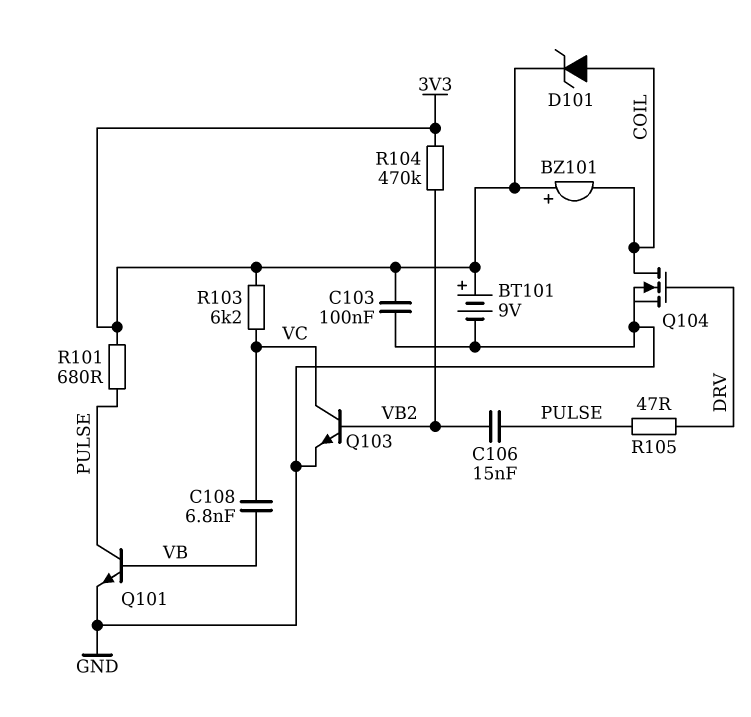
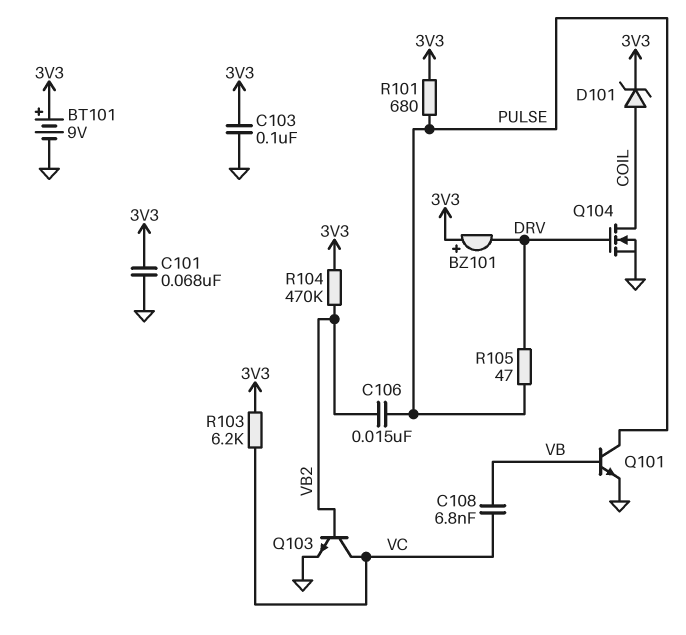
BZ101: buzzer (plus 3V3, minus COIL) -> buzzer (plus 3V3, minus DRV)
C101: none -> 68nF (3V3, GND)

